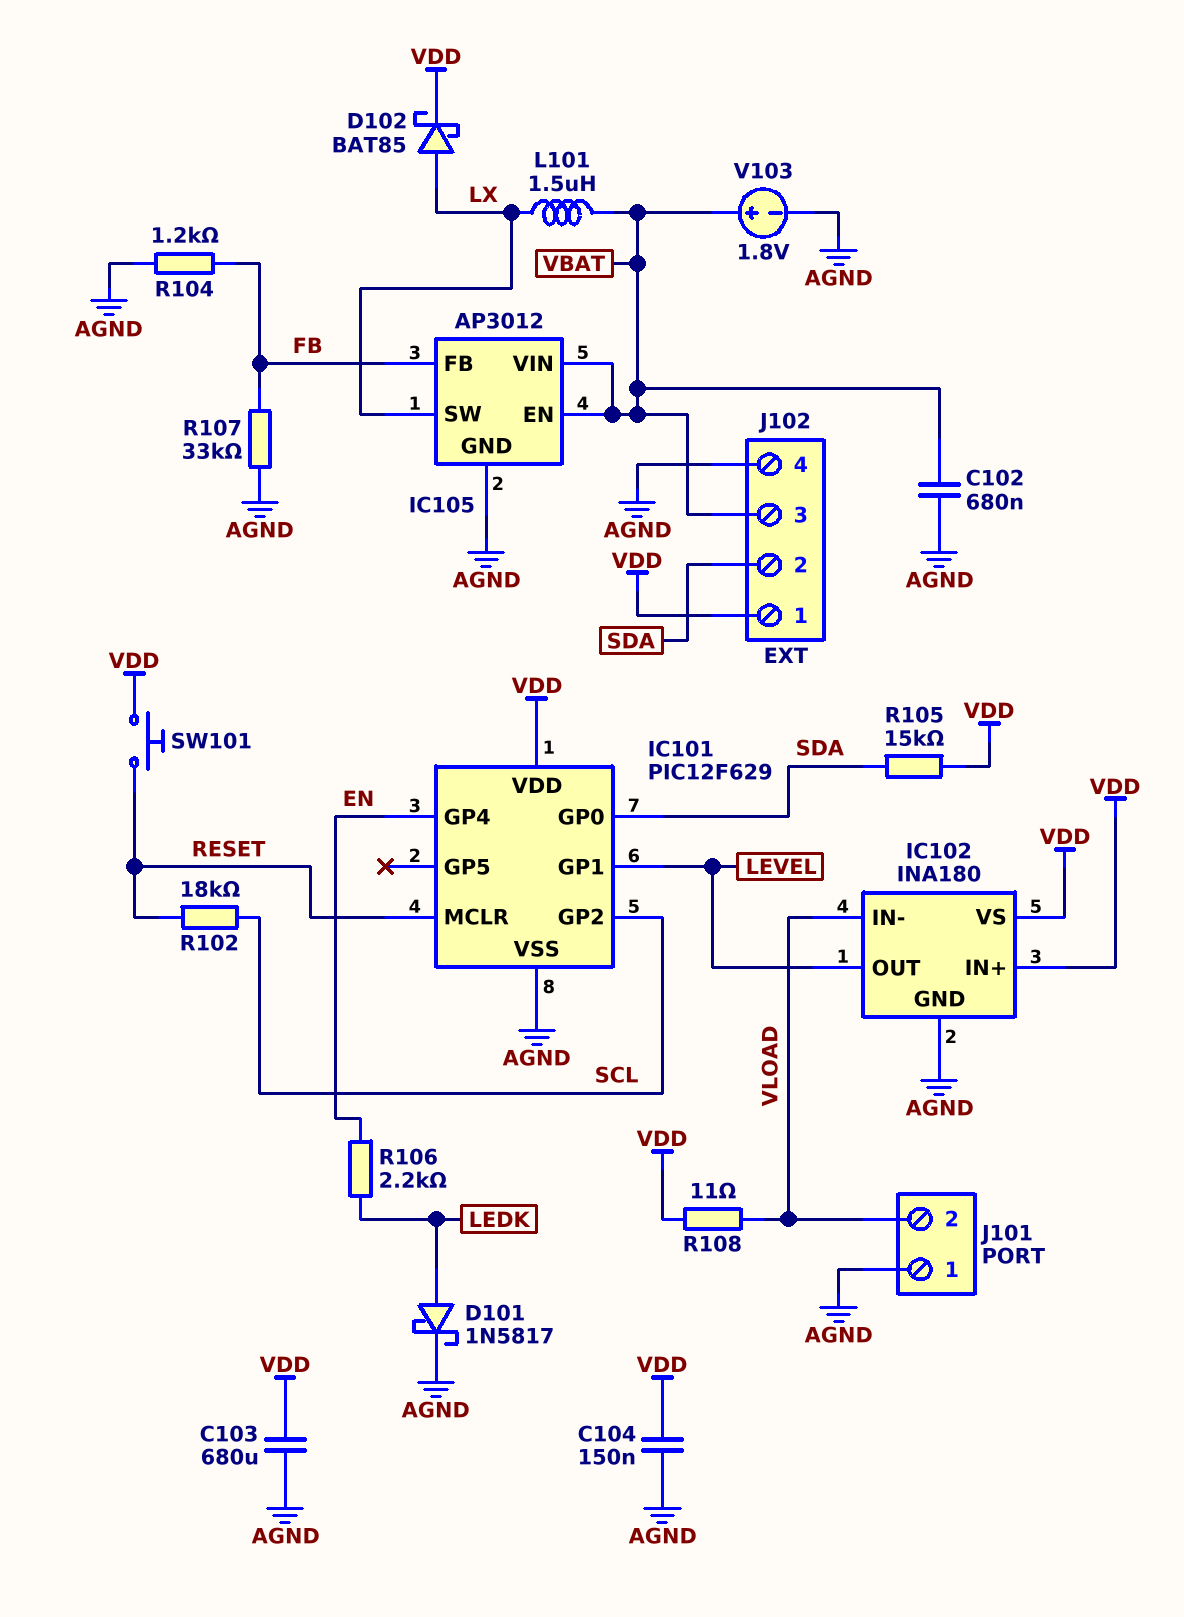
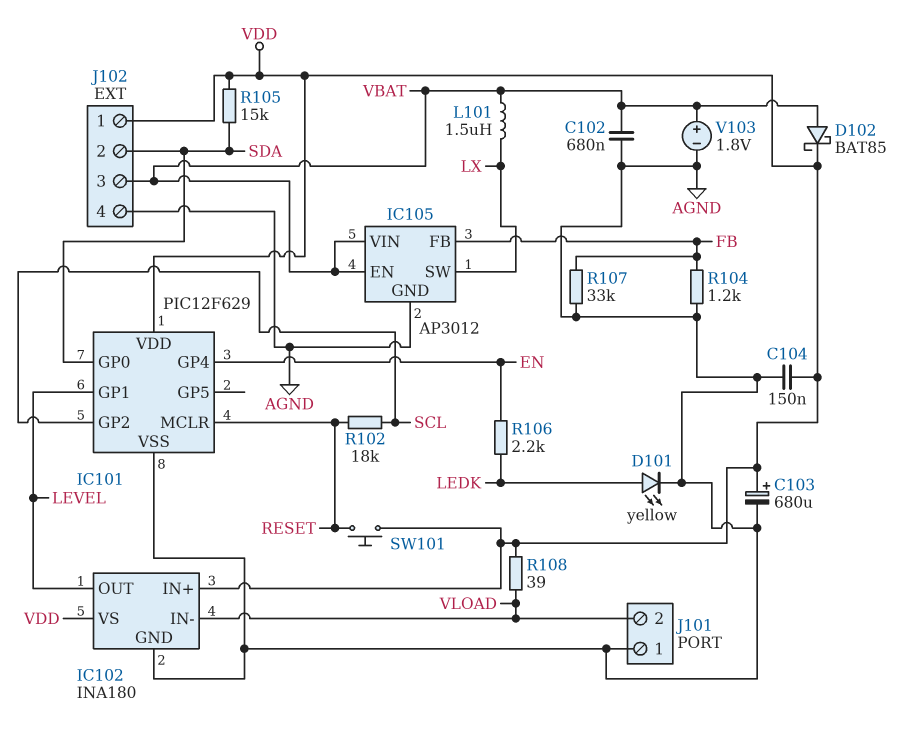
C103: 680uF (AGND, VDD) -> 680uF (plus VDD, minus AGND)
D101: schottky 1N5817 (A LEDK, K AGND) -> LED yellow (A LEDK, K AGND)
D102: schottky BAT85 (A LX, K VDD) -> schottky BAT85 (A VBAT, K VDD)
R108: 11 (VDD, VLOAD) -> 39 (VDD, VLOAD)

